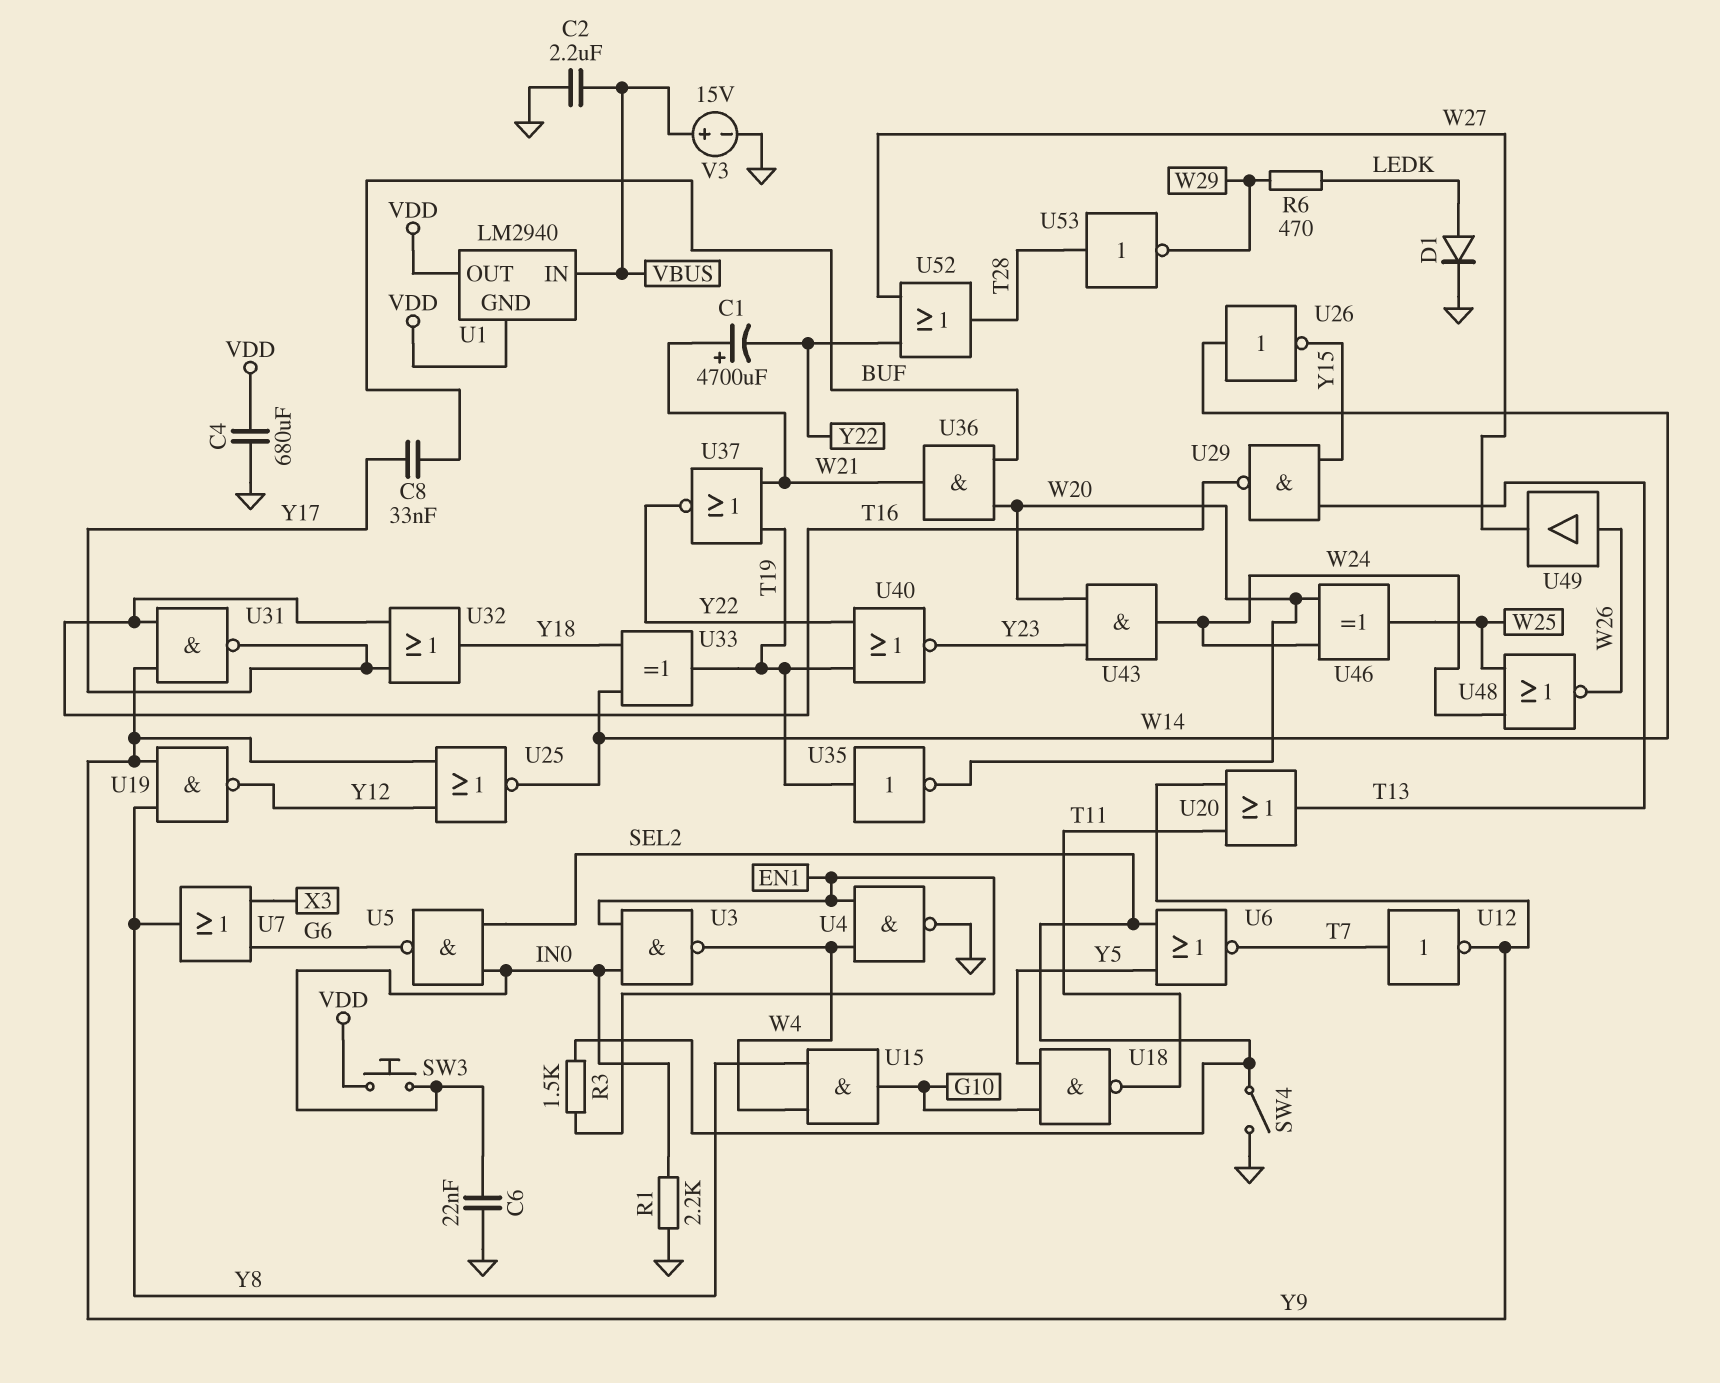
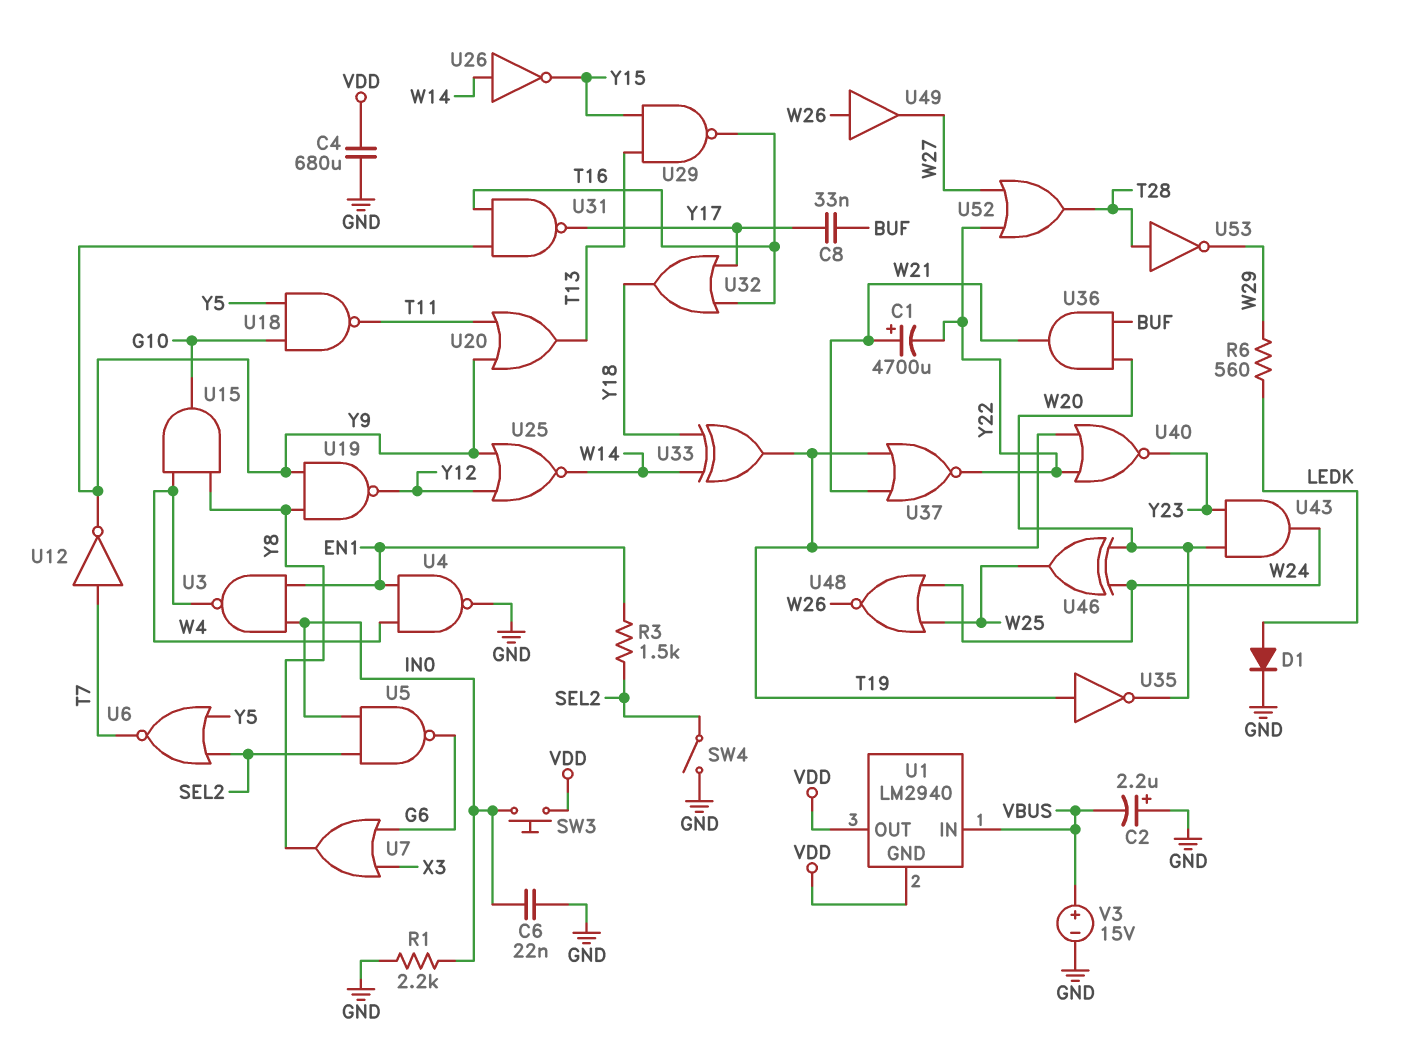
C2: 2.2uF (GND, VBUS) -> 2.2uF (plus GND, minus VBUS)
R6: 470 (LEDK, W29) -> 560 (LEDK, W29)

